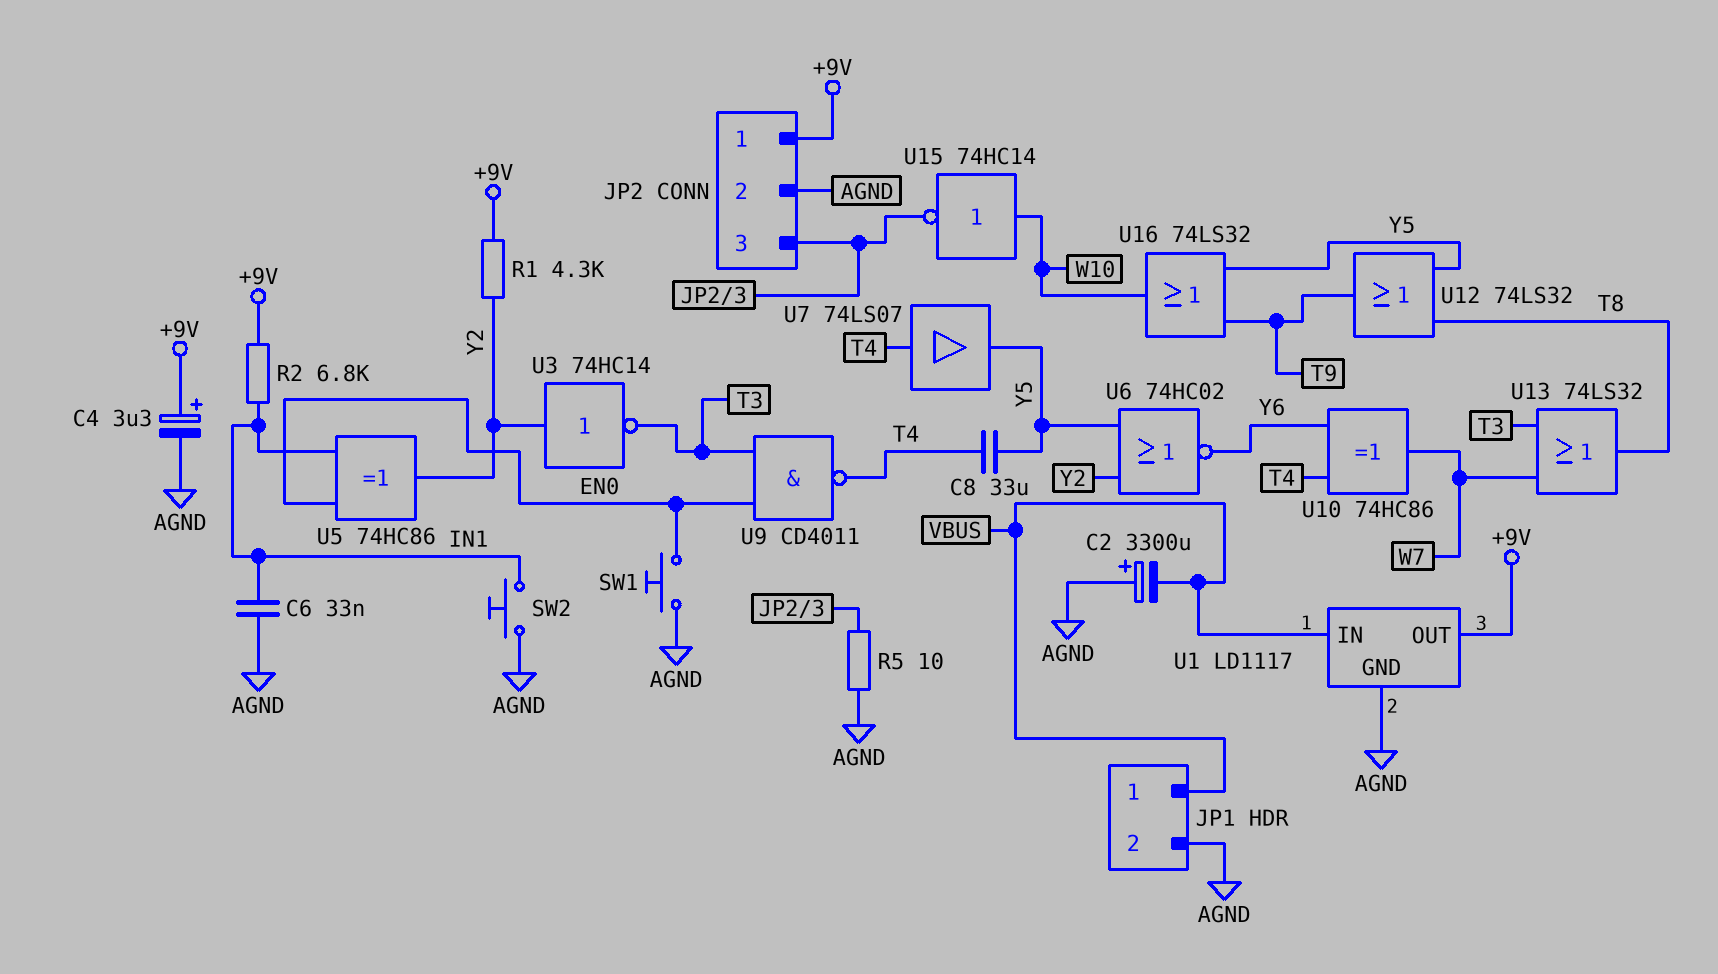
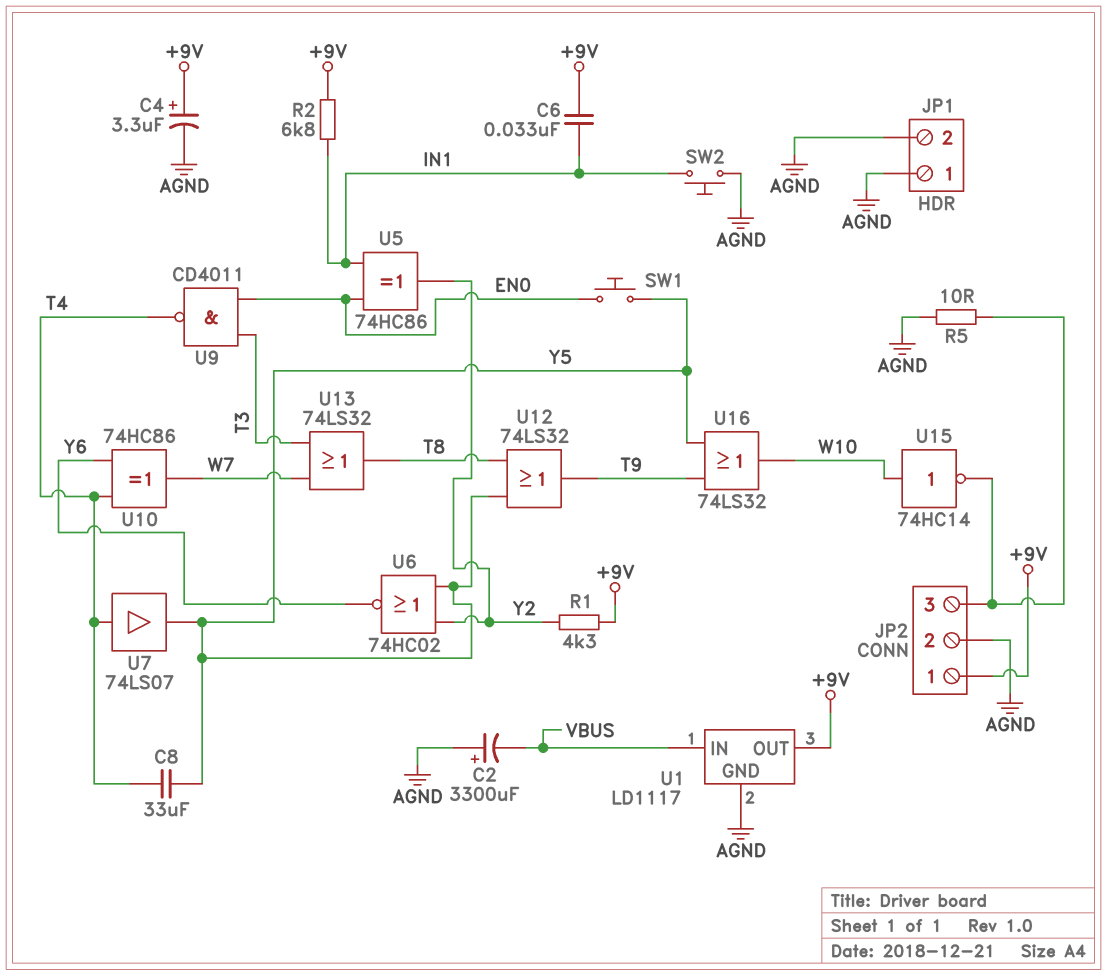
C6: 33nF (AGND, IN1) -> 33nF (+9V, IN1)
JP1 pin 1: VBUS -> AGND
SW1: button (AGND, EN0) -> button (EN0, Y5)
U3: NOT 74HC14 (in Y2, out T3) -> none

